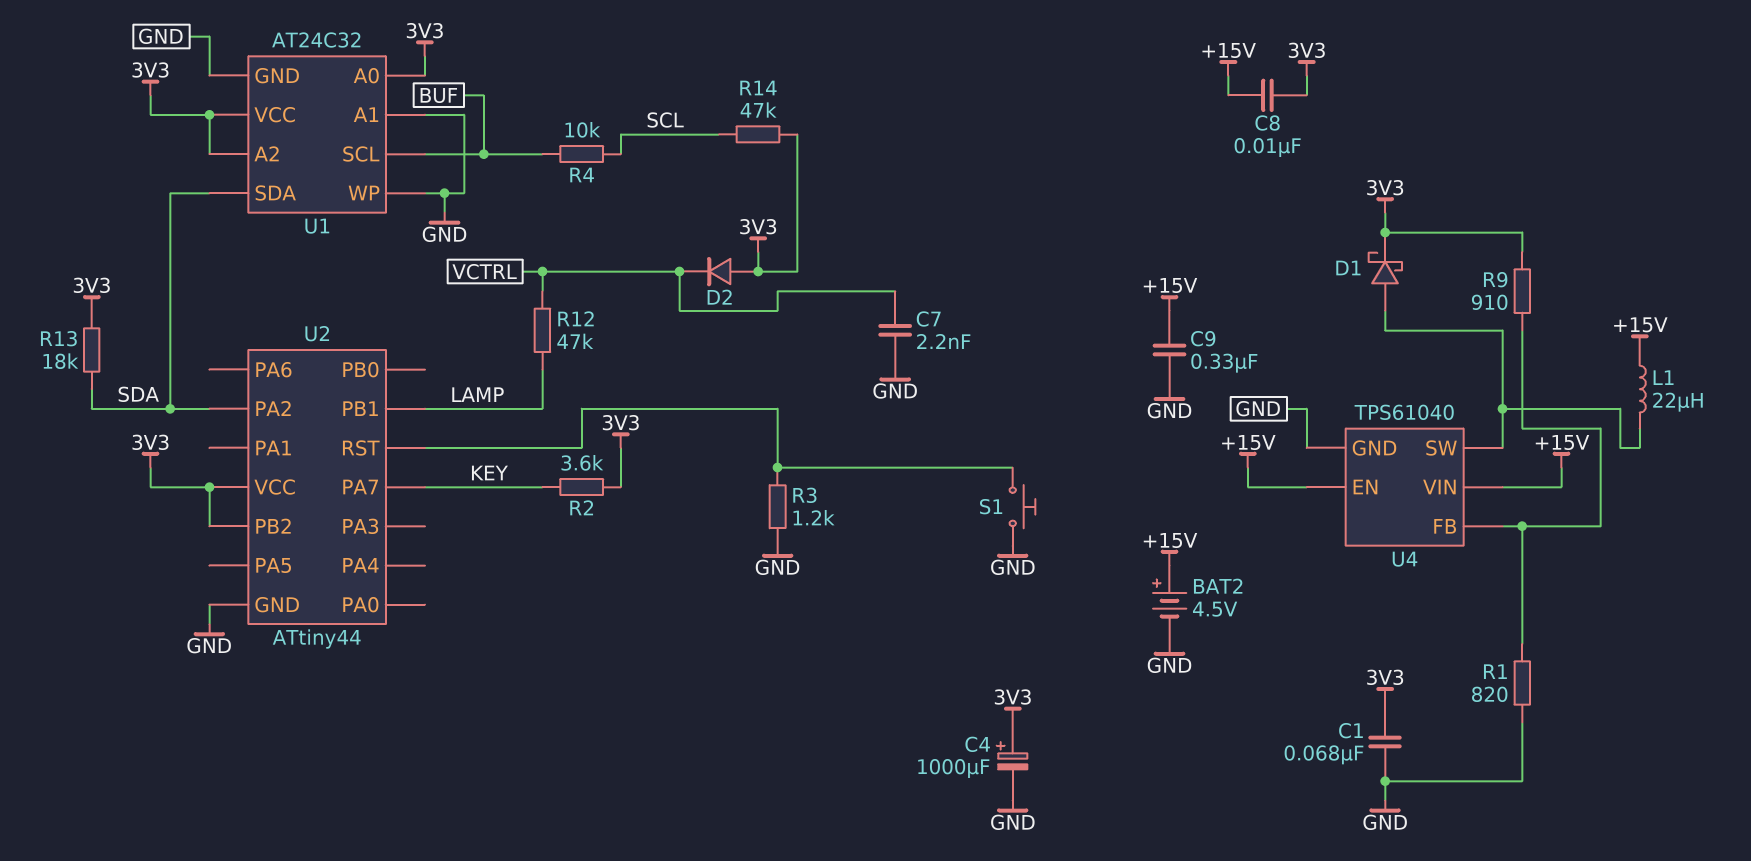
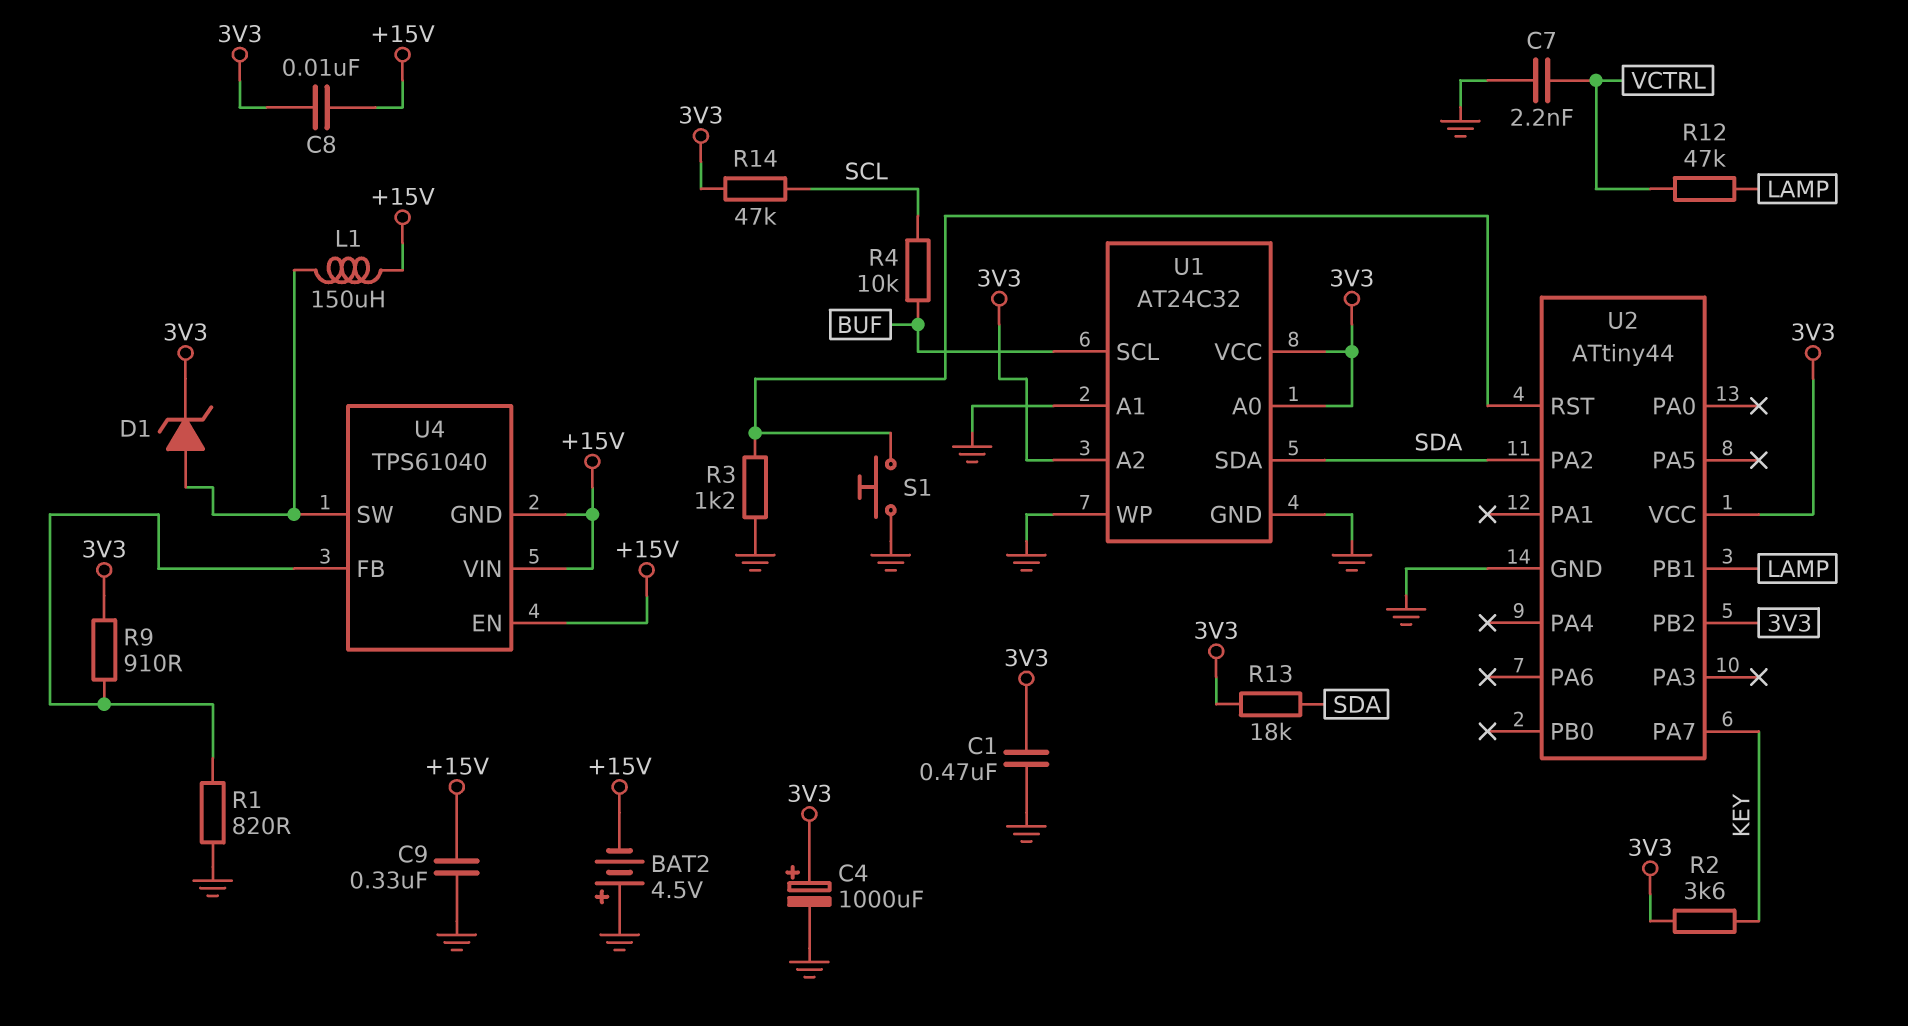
BAT2: 4.5V (plus +15V, minus GND) -> 4.5V (plus GND, minus +15V)
C1: 68nF (3V3, GND) -> 470nF (3V3, GND)
D1: schottky (A U4/SW, K 3V3) -> zener (A U4/SW, K 3V3)
D2: diode (A 3V3, K VCTRL) -> none
L1: 22uH (+15V, U4/SW) -> 150uH (+15V, U4/SW)
U4 pin GND: GND -> +15V

